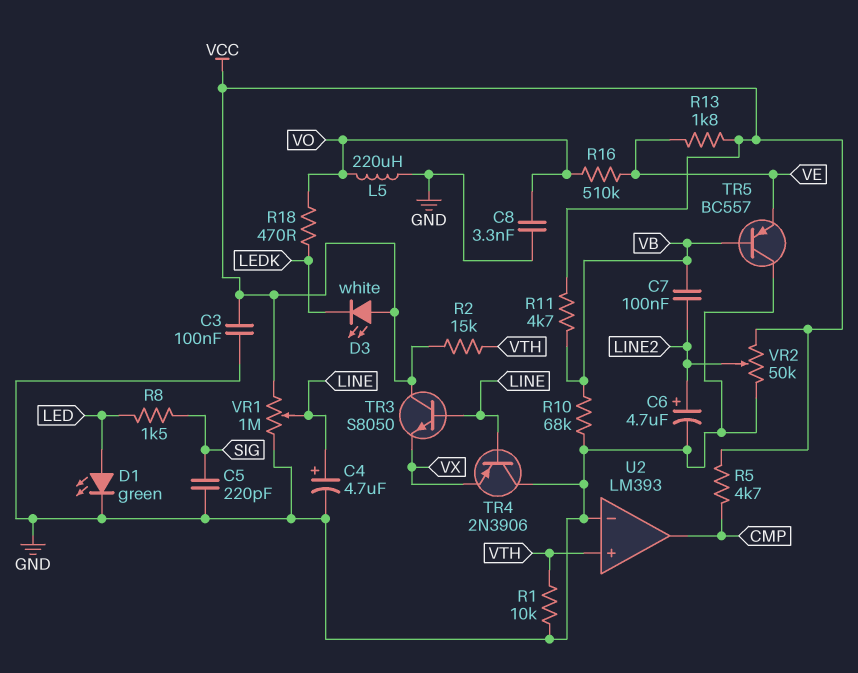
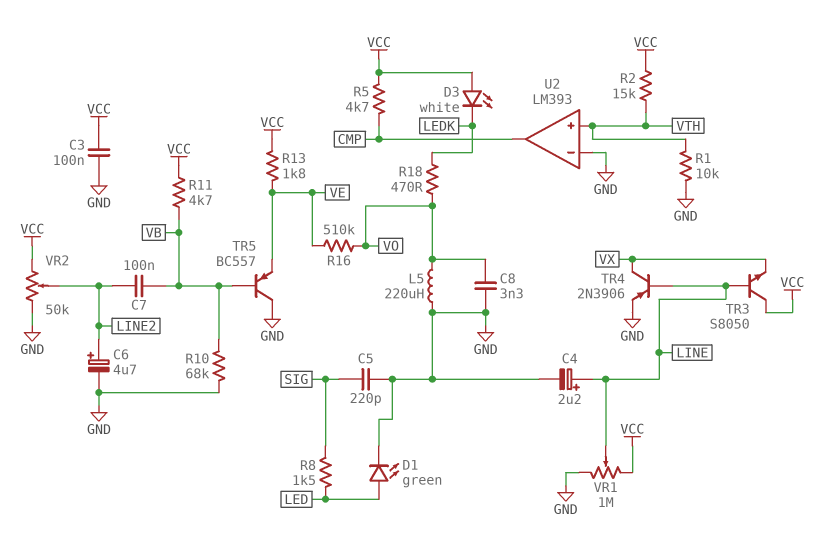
C4: 4.7uF (plus LINE, minus GND) -> 2.2uF (plus LINE, minus GND)
TR4: PNP 2N3906 (B LINE, C GND, E VX) -> PNP 2N3906 (B LINE, C VX, E GND)

